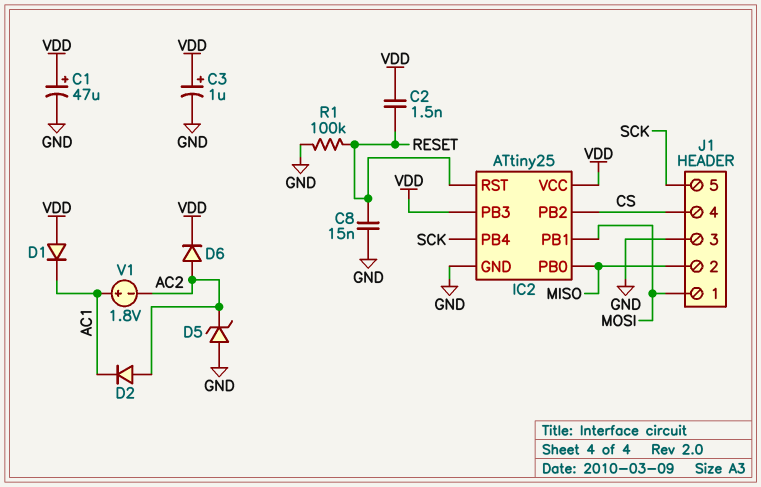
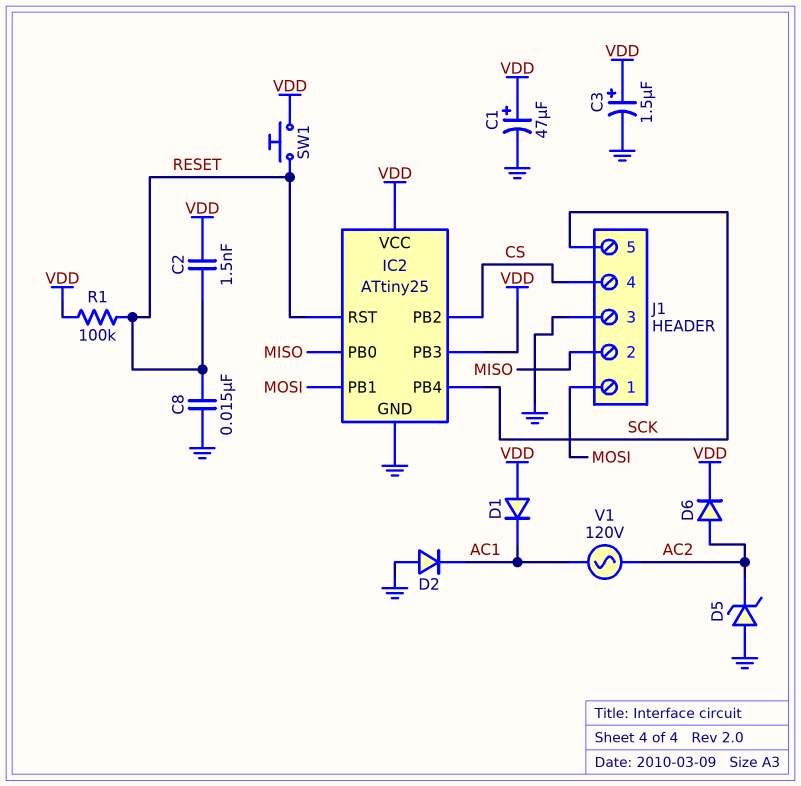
C3: 1uF (plus VDD, minus GND) -> 1.5uF (plus VDD, minus GND)
D2: diode (A AC2, K AC1) -> diode (A GND, K AC1)
R1: 100k (GND, RESET) -> 100k (RESET, VDD)
SW1: none -> button (RESET, VDD)
V1: 1.8V (plus AC1, minus AC2) -> AC 120V (AC1, AC2)

